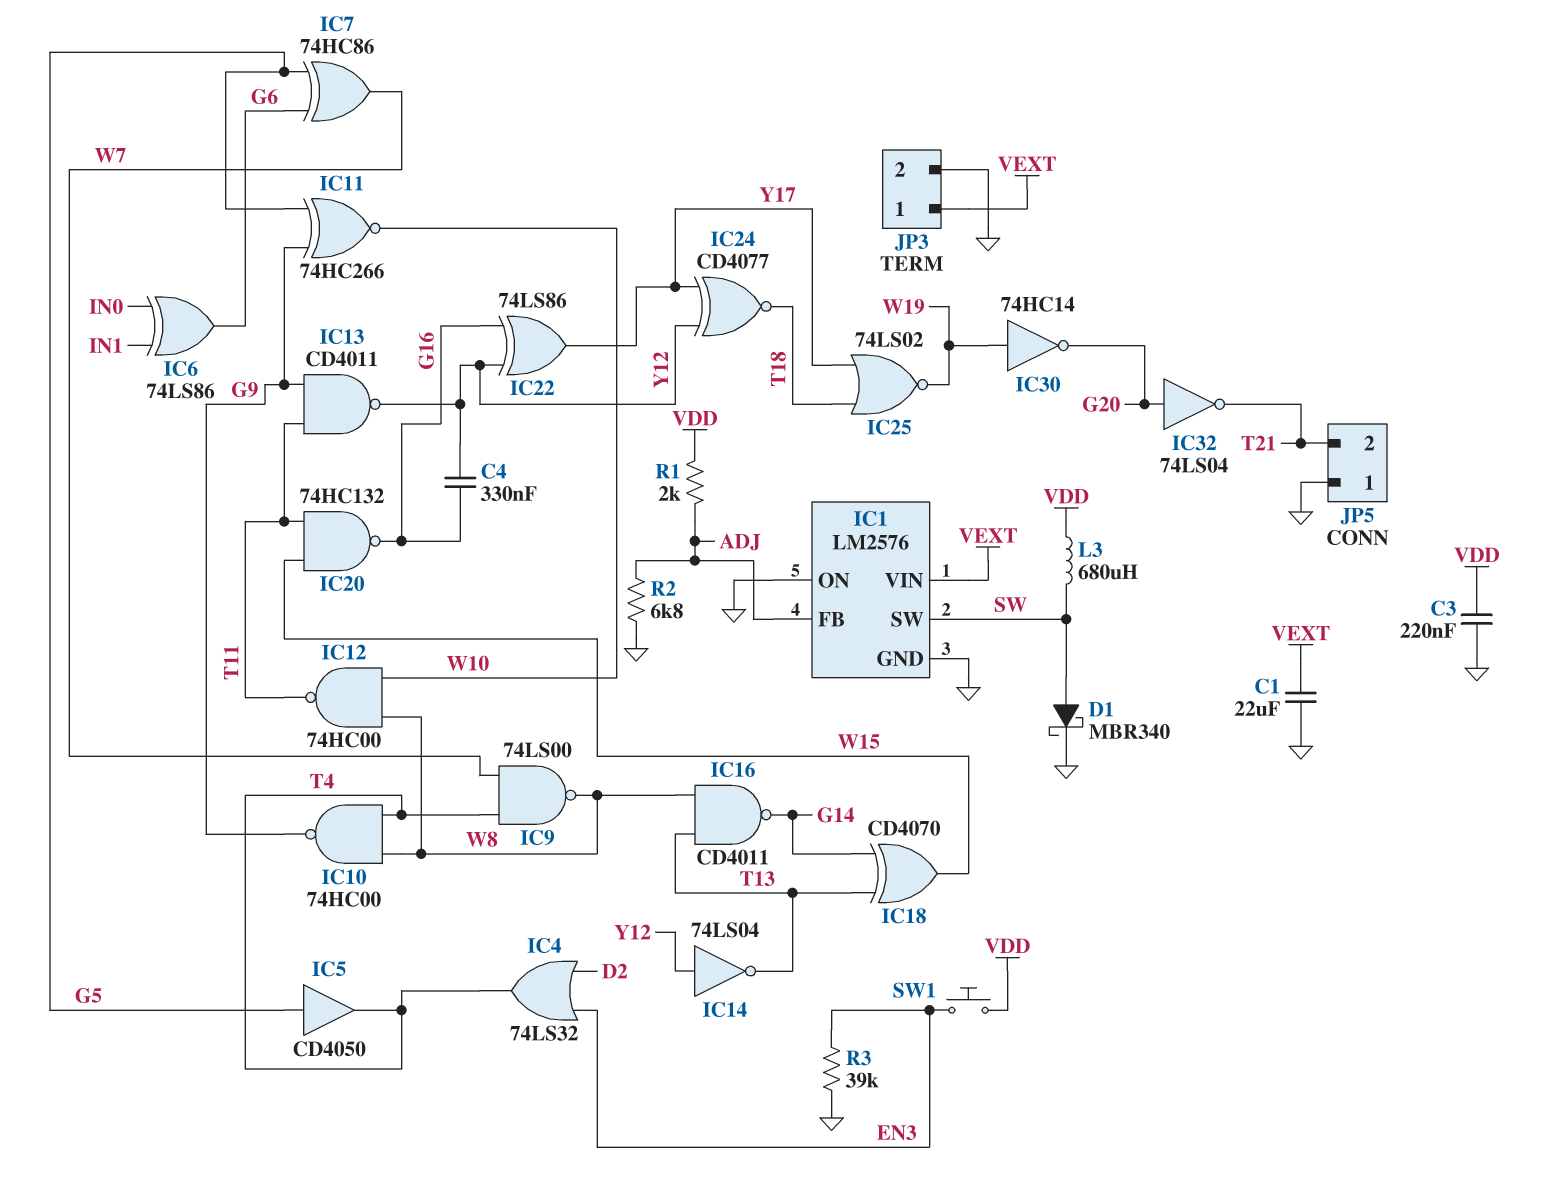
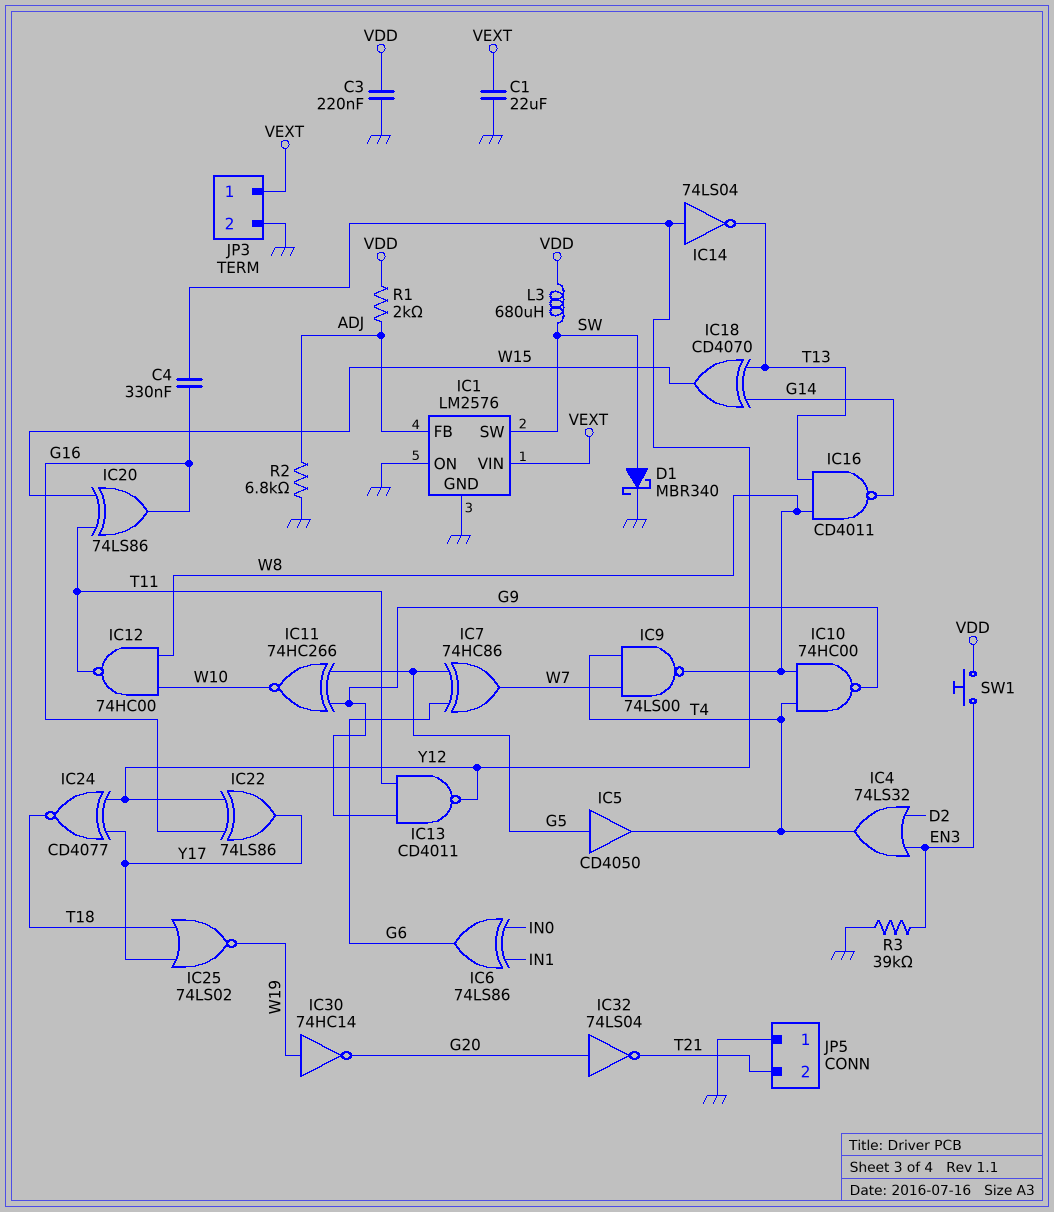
IC20: NAND 74HC132 (in T11, in W15, out G16) -> XOR 74LS86 (in T11, in W15, out G16)

